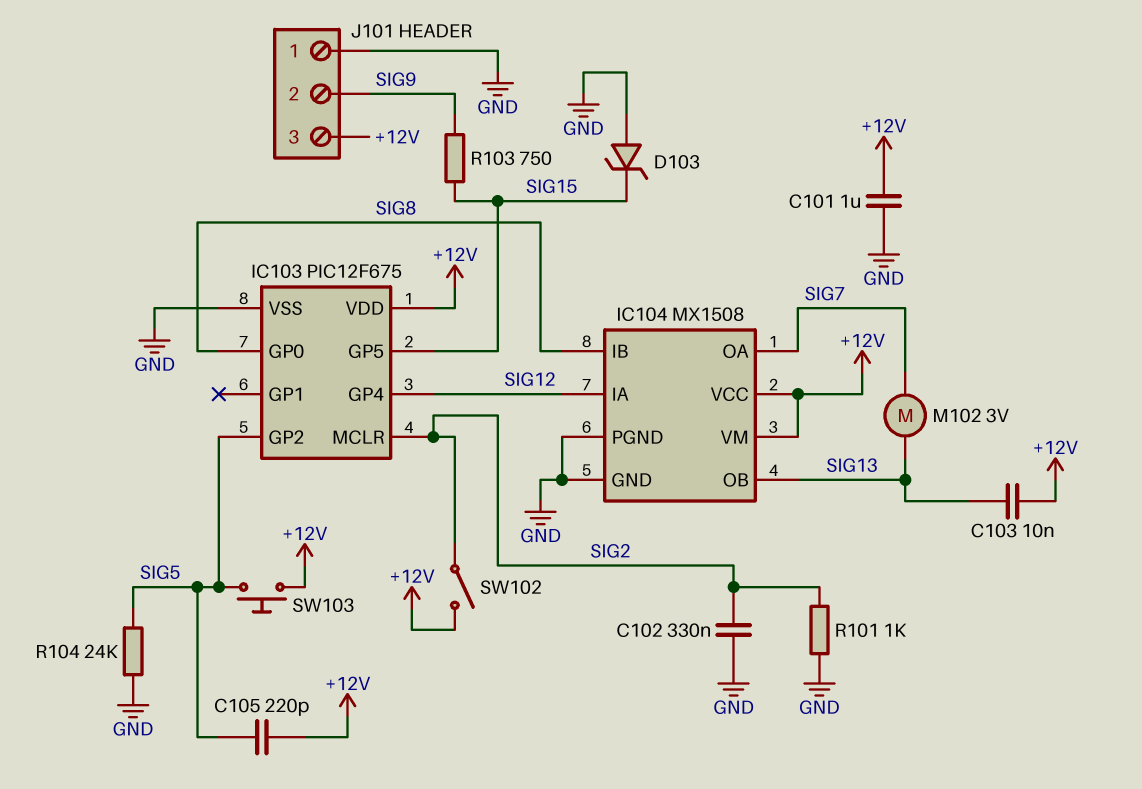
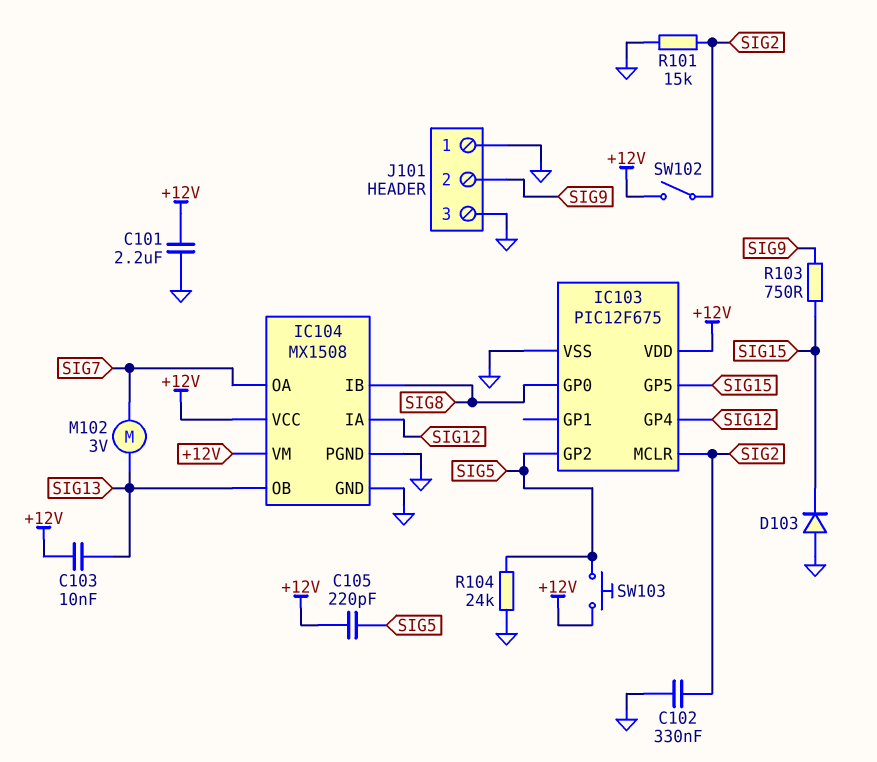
C101: 1uF (+12V, GND) -> 2.2uF (+12V, GND)
D103: zener (A GND, K SIG15) -> diode (A GND, K SIG15)
J101 pin 3: +12V -> GND
R101: 1k (GND, SIG2) -> 15k (GND, SIG2)

